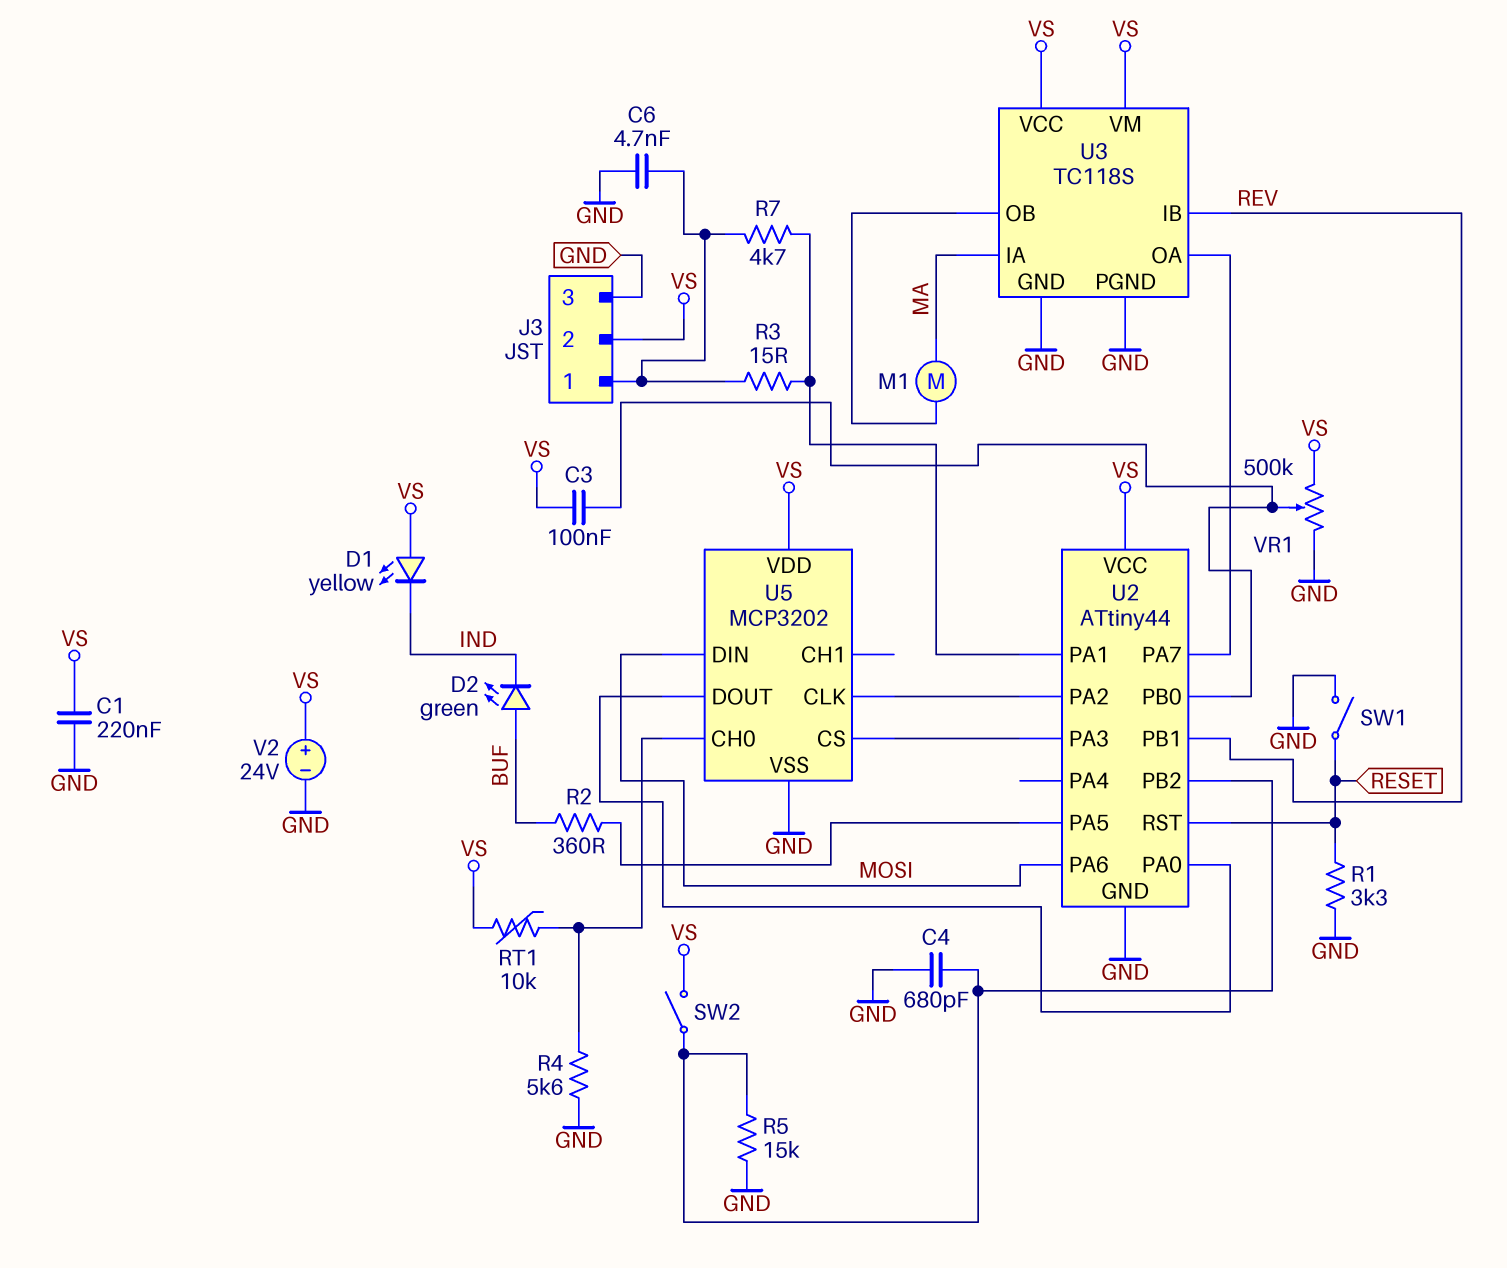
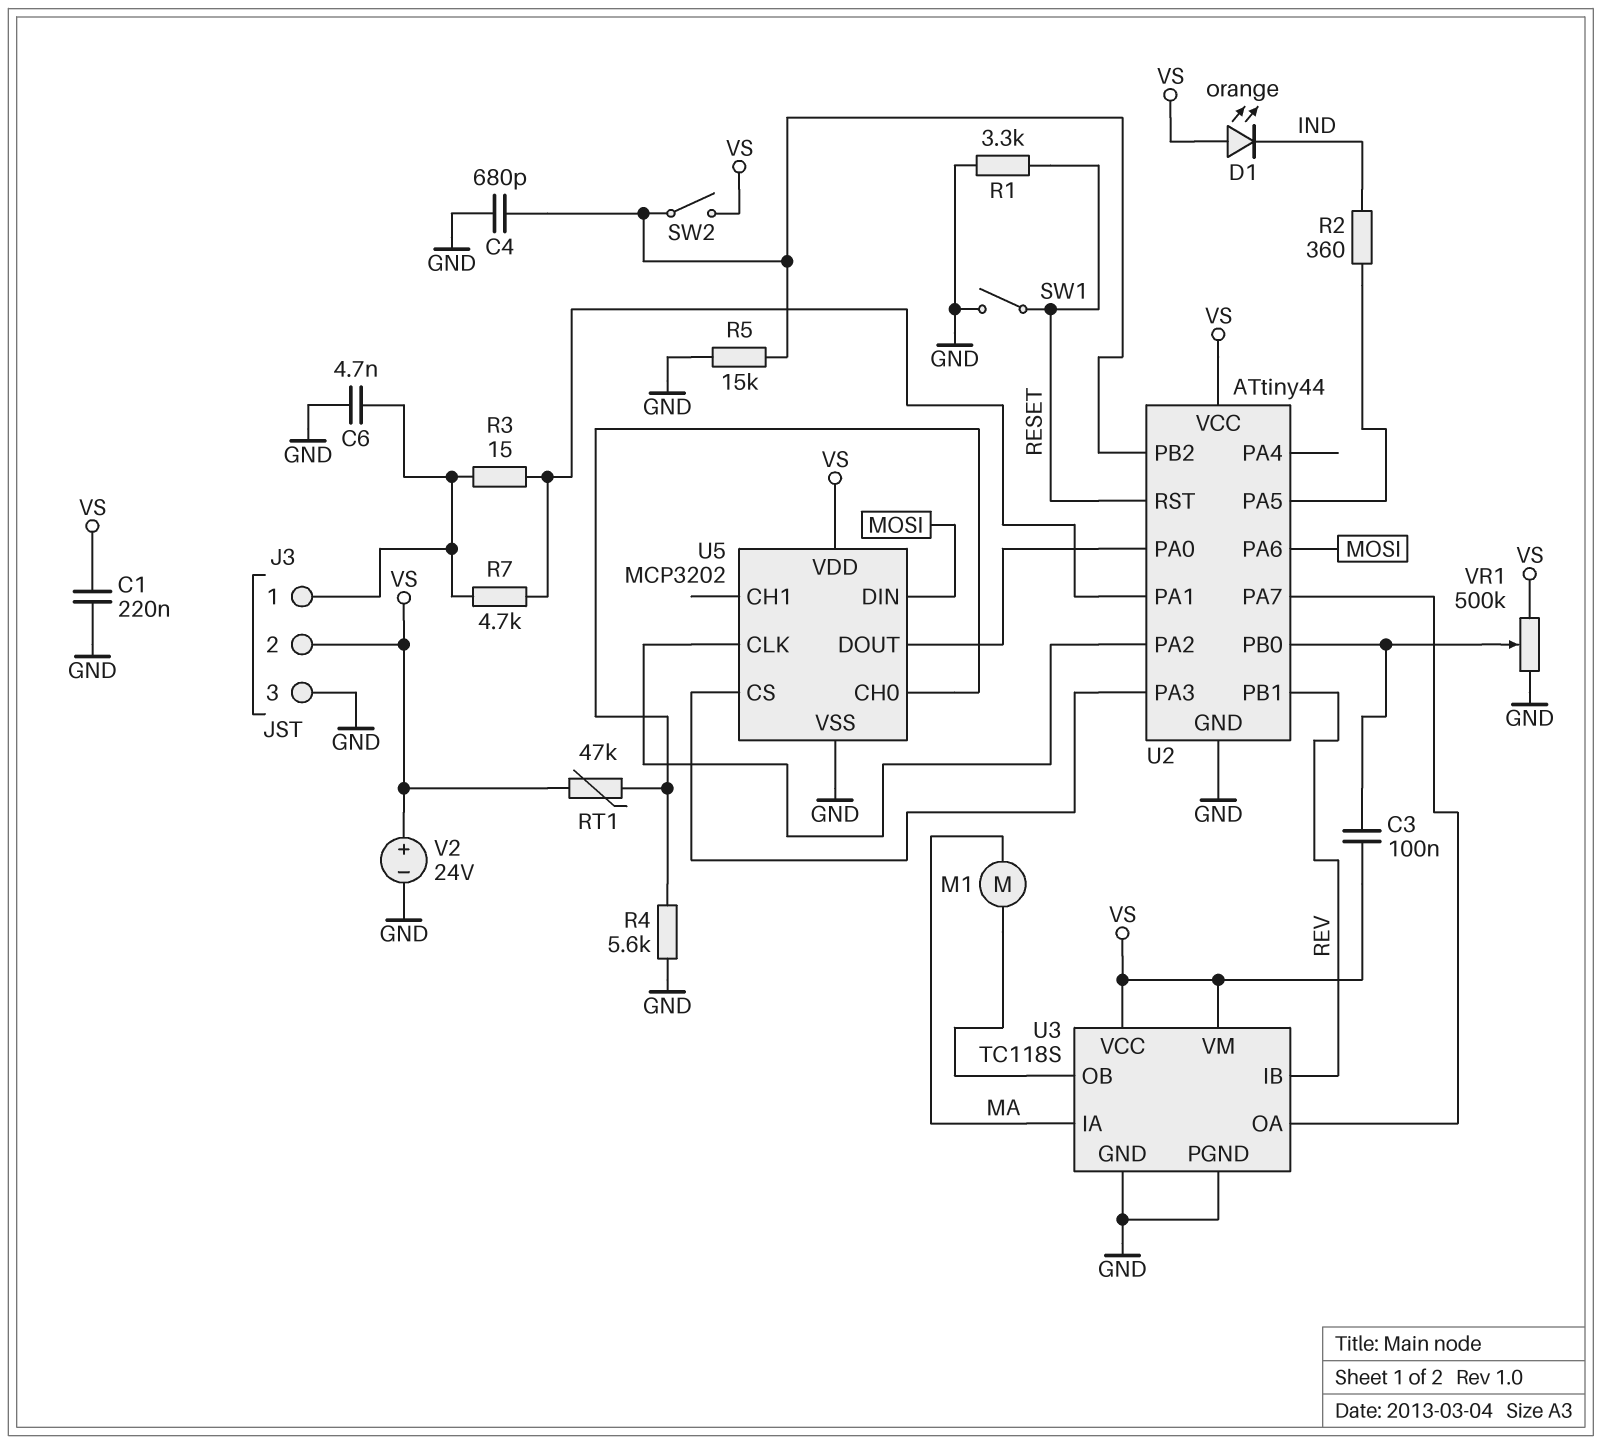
D1: LED yellow (A VS, K IND) -> LED orange (A VS, K IND)
D2: LED green (A BUF, K IND) -> none
R2: 360 (BUF, U2/PA5) -> 360 (IND, U2/PA5)
RT1: 10k (U5/CH0, VS) -> 47k (U5/CH0, VS)

